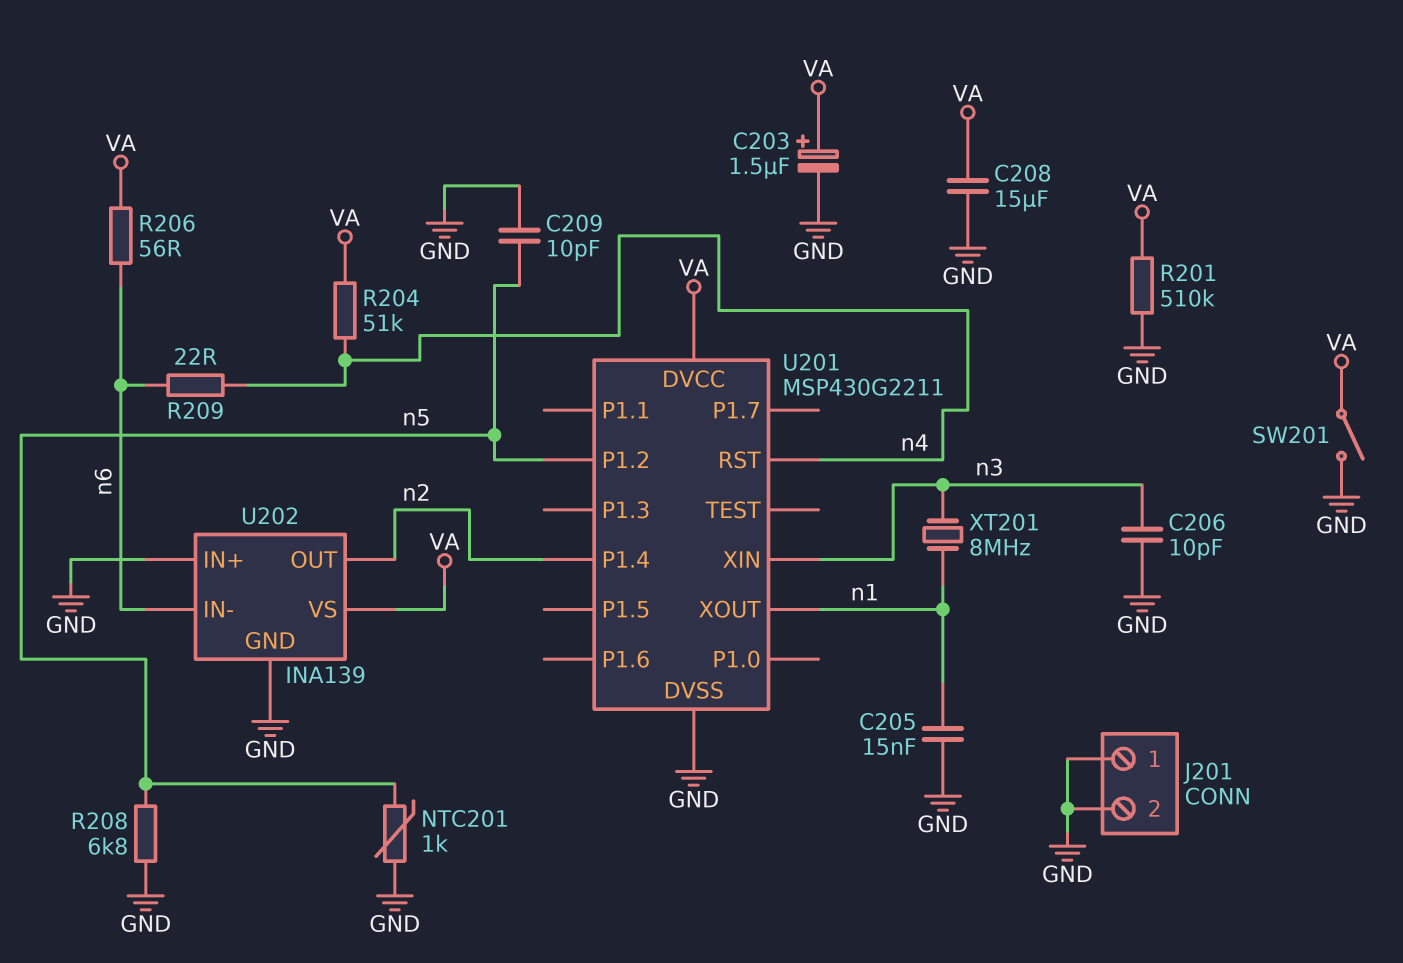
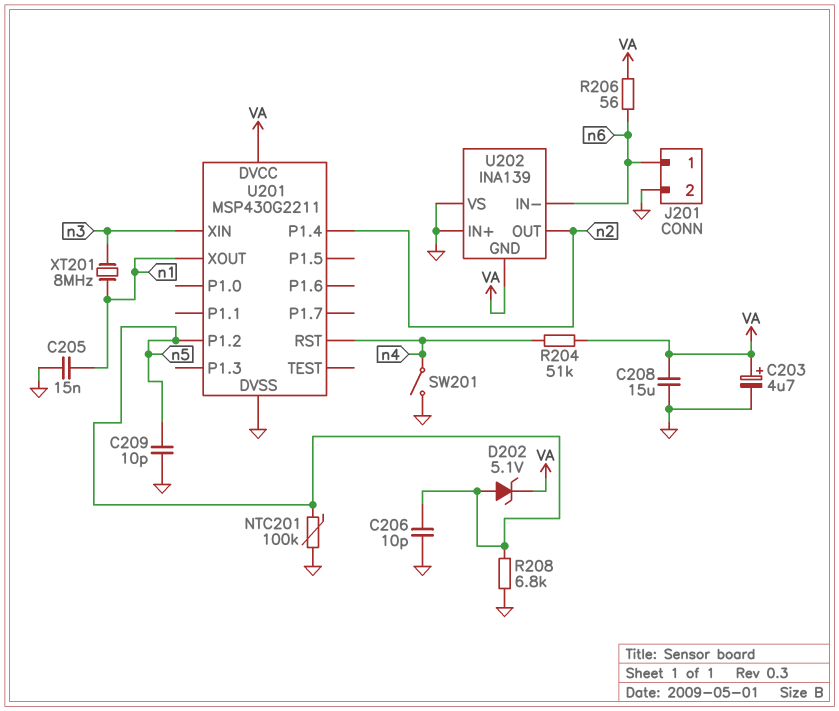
C203: 1.5uF (plus VA, minus GND) -> 4.7uF (plus VA, minus GND)
C206: 10pF (GND, n3) -> 10pF (GND, n5)
D202: none -> zener 5.1V (A n5, K VA)
J201 pin 1: GND -> n6
NTC201: 1k (GND, n5) -> 100k (GND, n5)
R201: 510k (GND, VA) -> none
R209: 22 (n4, n6) -> none
SW201: switch (GND, VA) -> switch (GND, n4)
U202 pin GND: GND -> VA
U202 pin VS: VA -> GND

